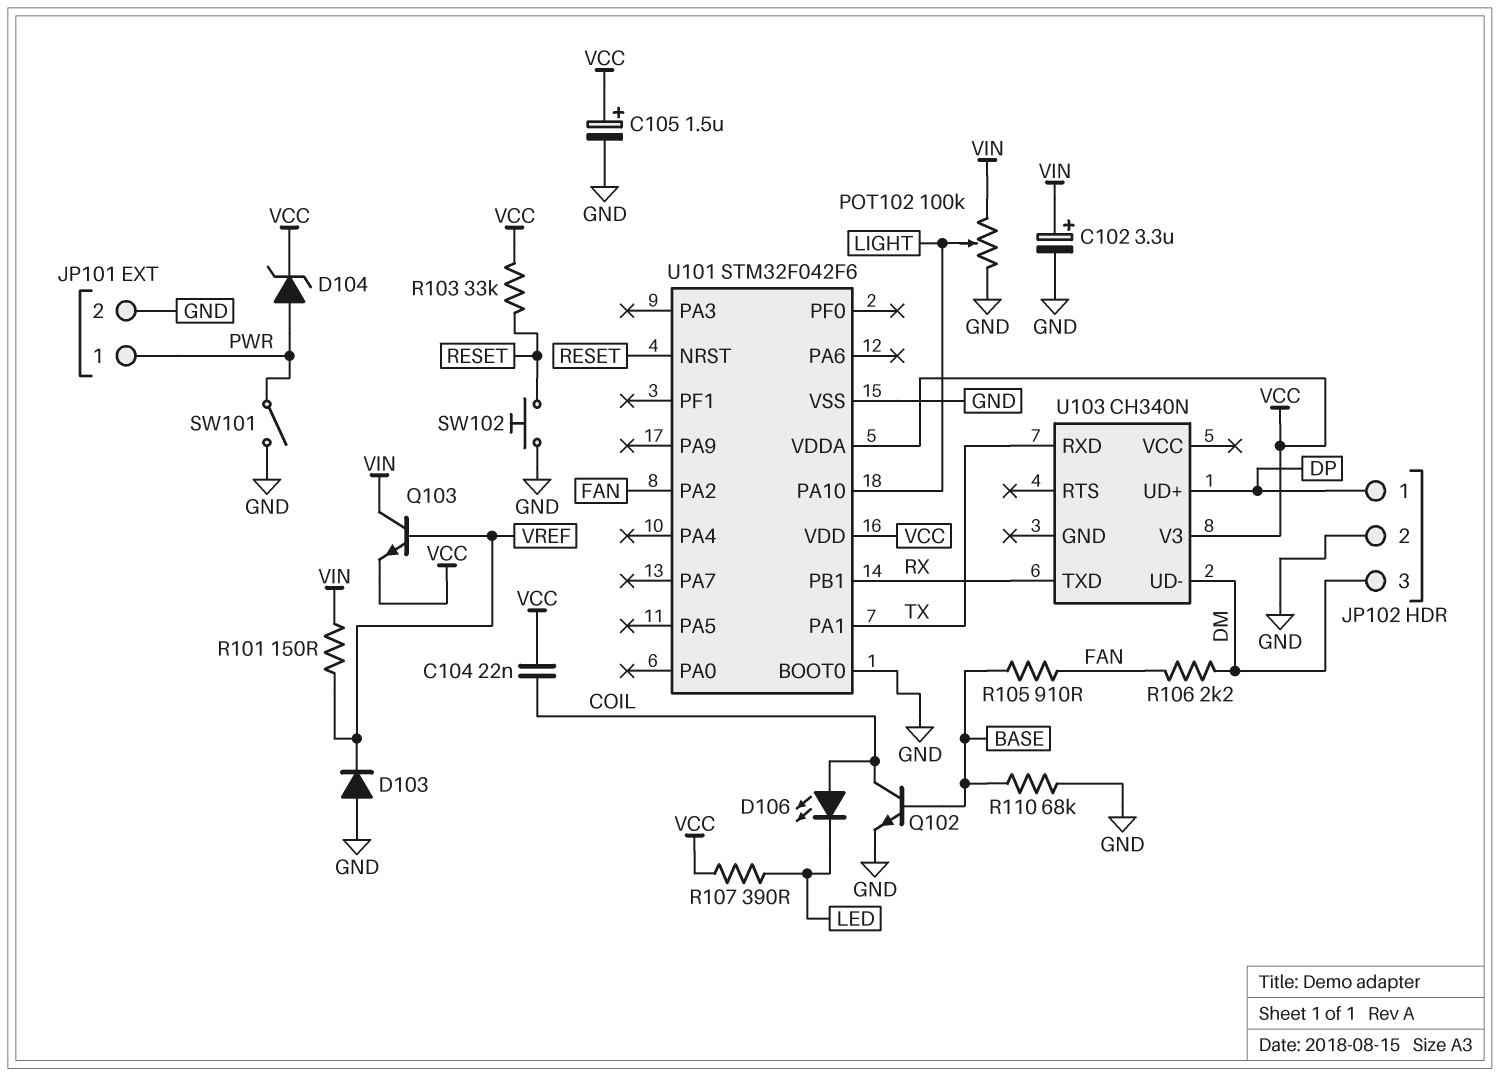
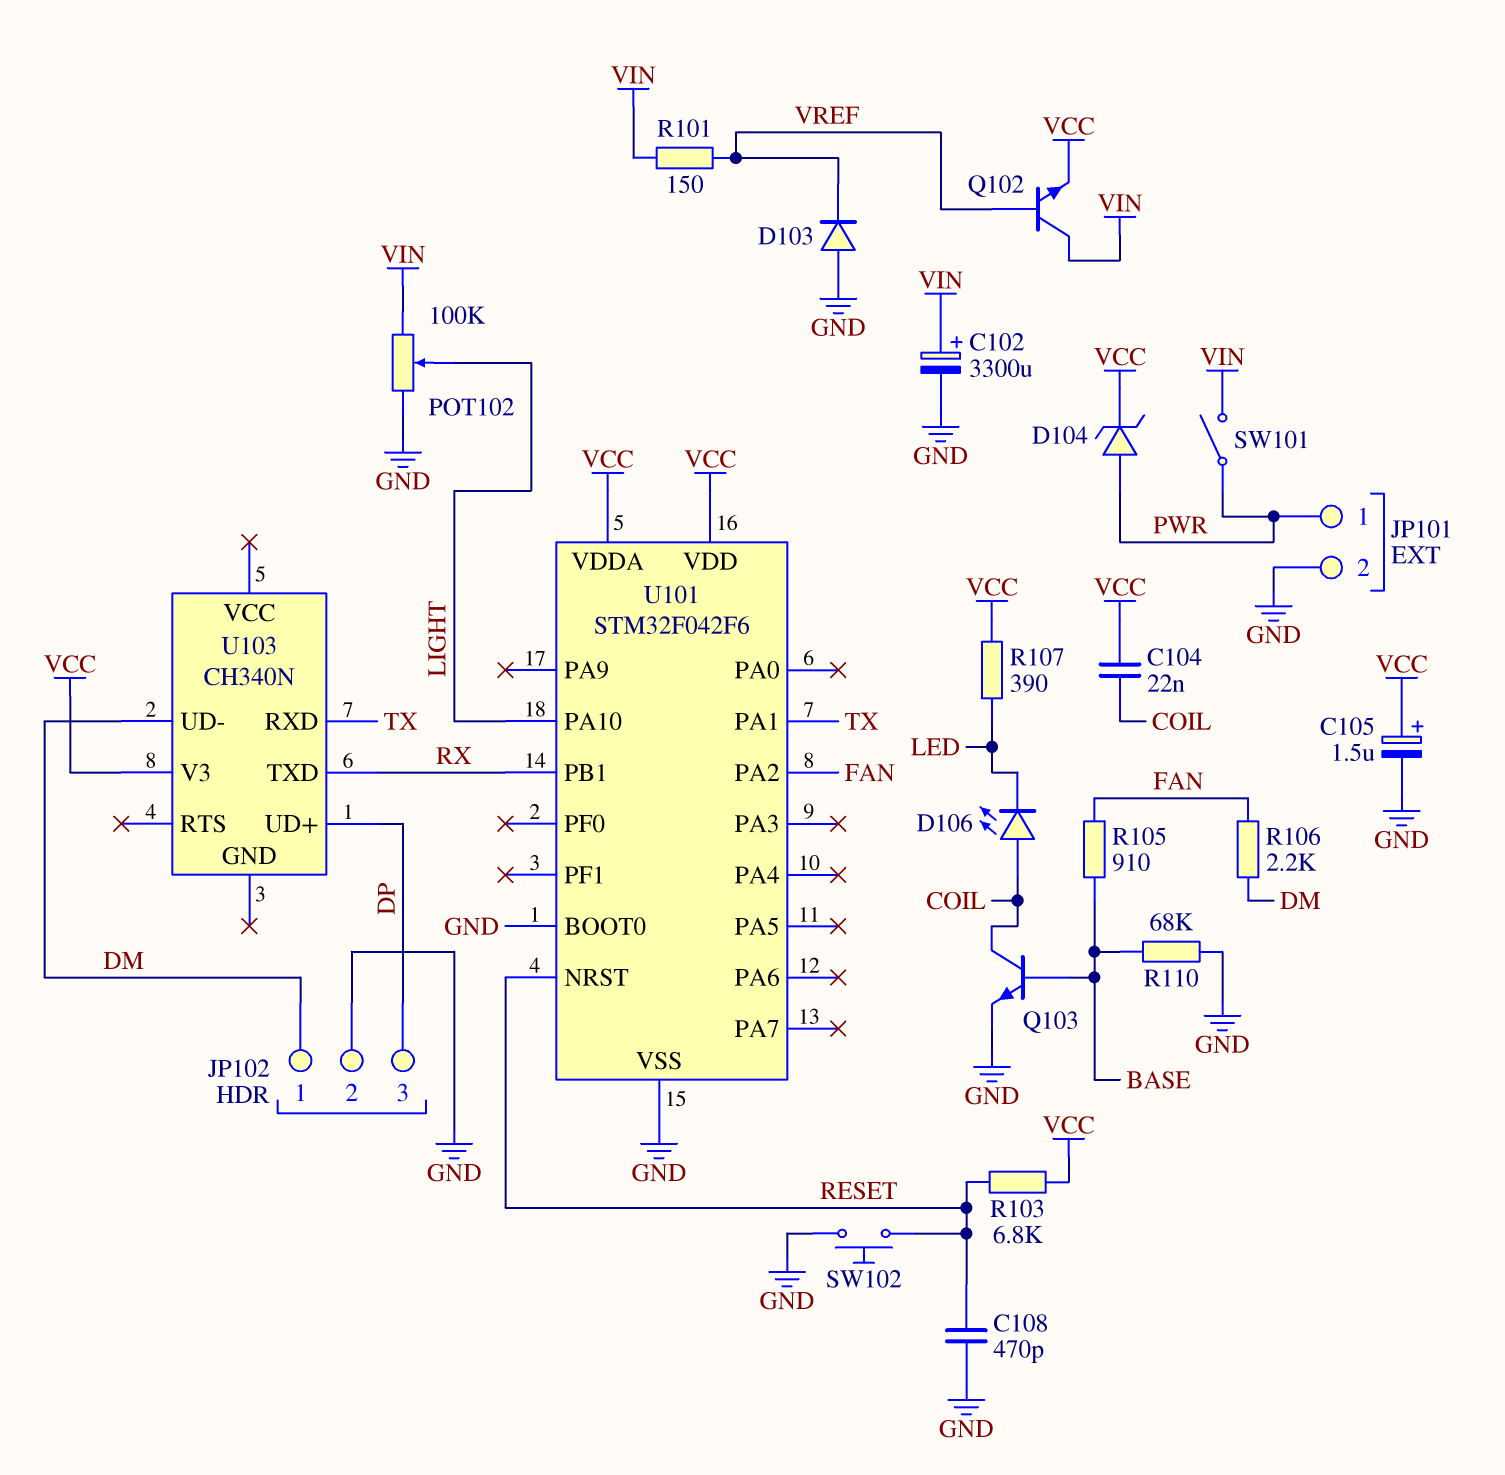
C102: 3.3uF (plus VIN, minus GND) -> 3300uF (plus VIN, minus GND)
C108: none -> 470pF (GND, RESET)
JP102 pin 1: DP -> DM
JP102 pin 3: DM -> DP
Q102: NPN (B BASE, C COIL, E GND) -> NPN (B VREF, C VIN, E VCC)
Q103: NPN (B VREF, C VIN, E VCC) -> NPN (B BASE, C COIL, E GND)
R103: 33k (RESET, VCC) -> 6.8k (RESET, VCC)
SW101: switch (GND, PWR) -> switch (PWR, VIN)

